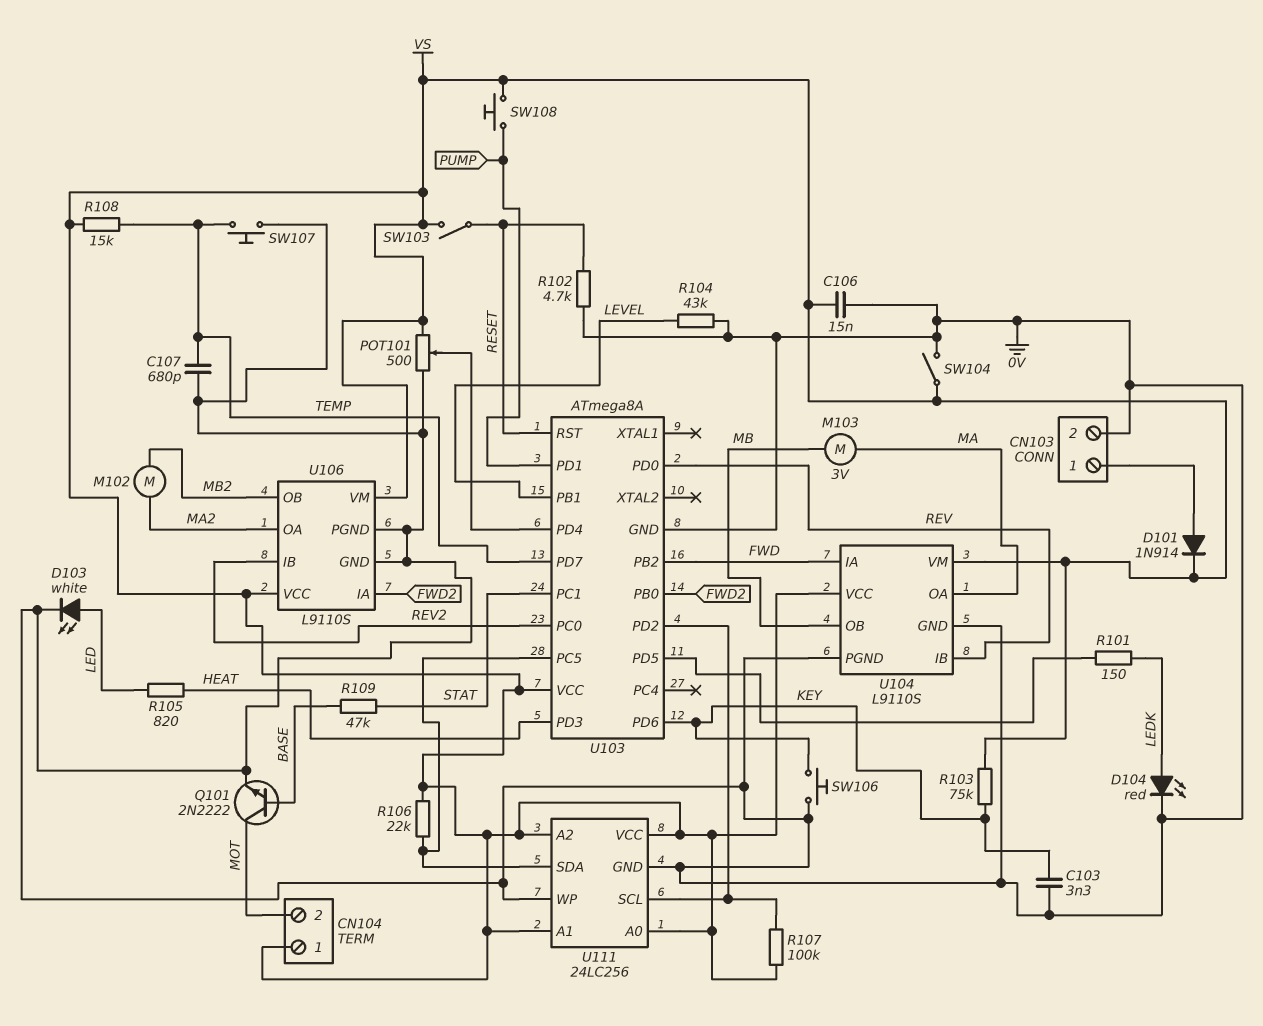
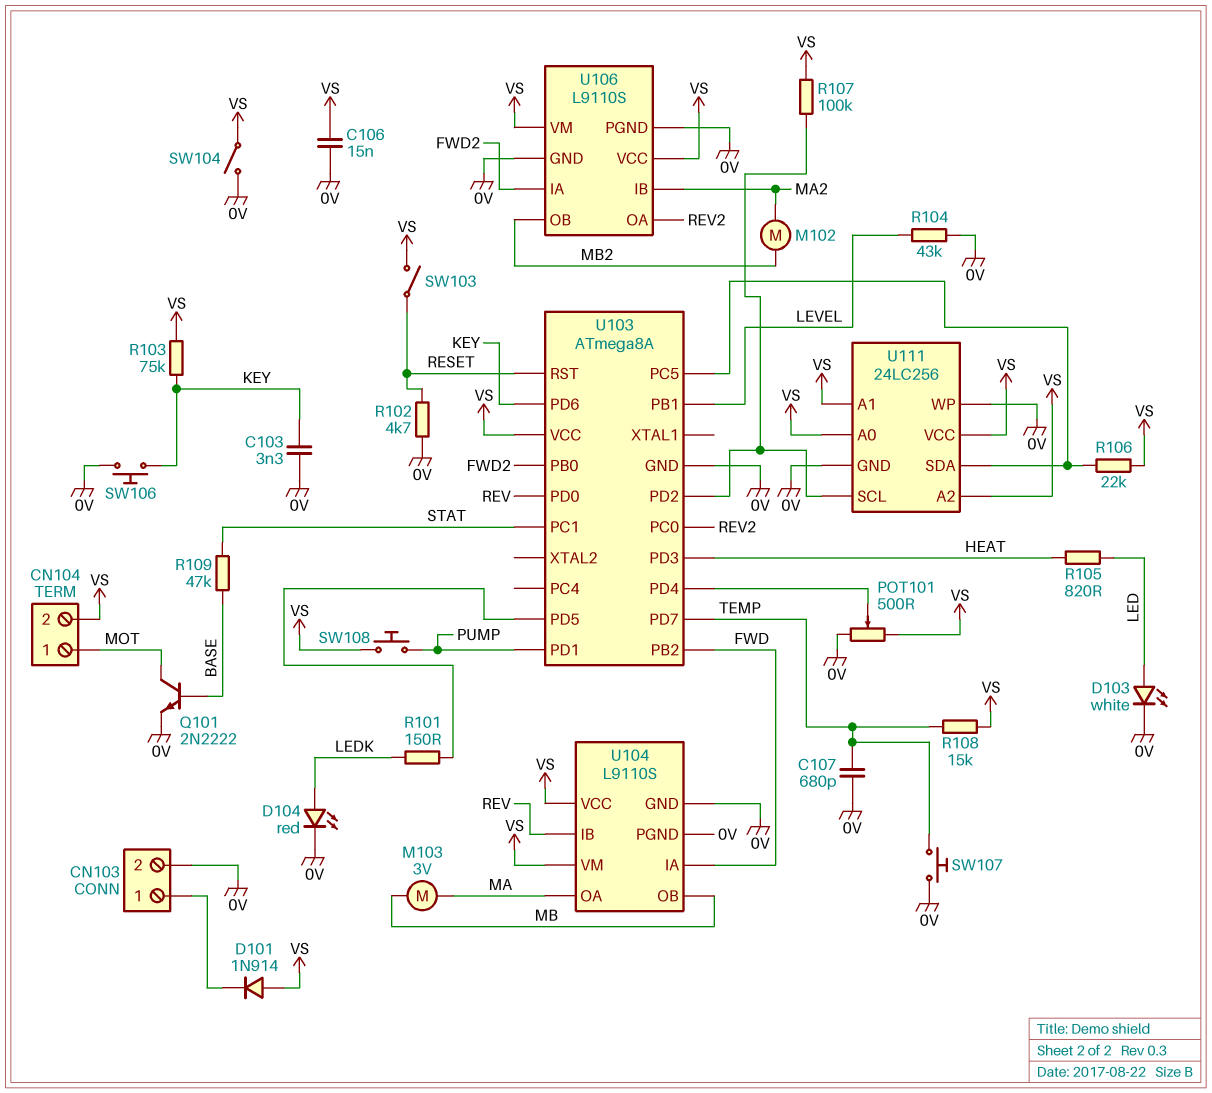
CN104 pin 1: VS -> MOT
CN104 pin 2: MOT -> VS
D101: diode 1N914 (A CN103/1, K VS) -> diode 1N914 (A VS, K CN103/1)
U106 pin IB: REV2 -> MA2
U106 pin OA: MA2 -> REV2

